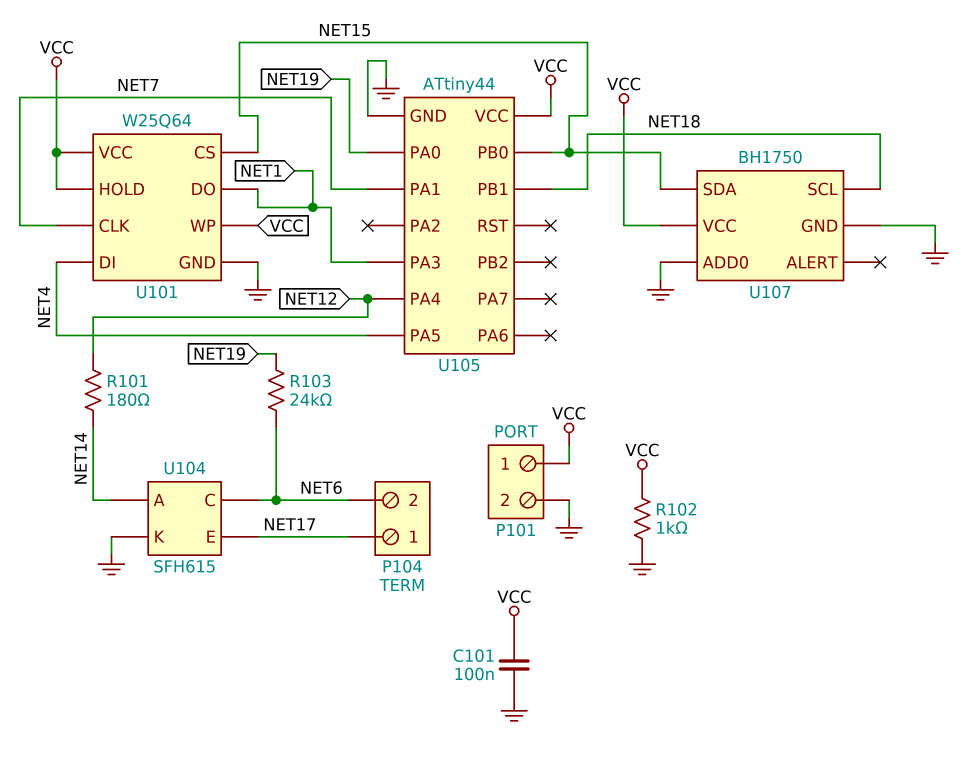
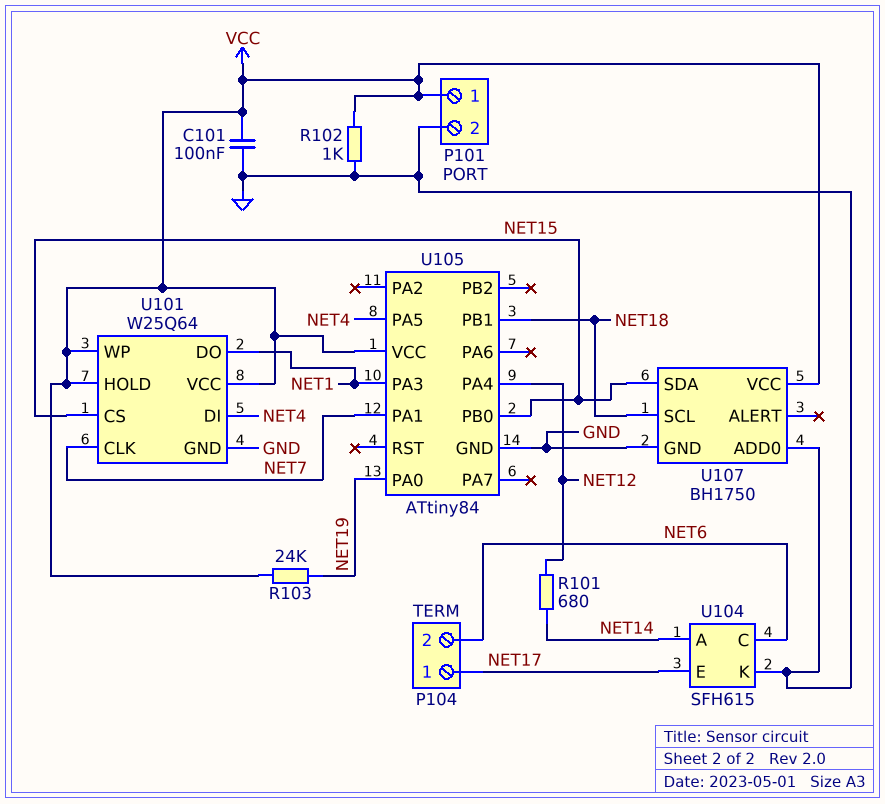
R101: 180 (NET12, NET14) -> 680 (NET12, NET14)
R103: 24k (NET6, NET19) -> 24k (NET19, VCC)
U105: ATtiny44 -> ATtiny84

